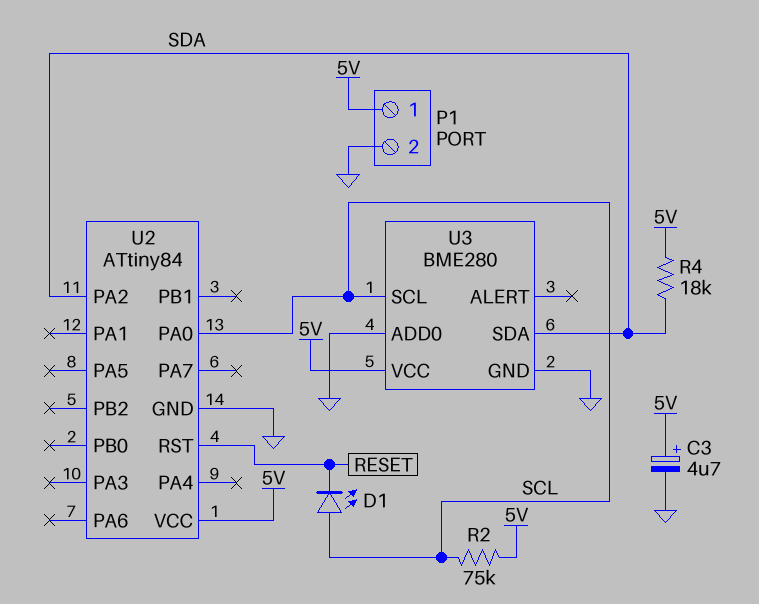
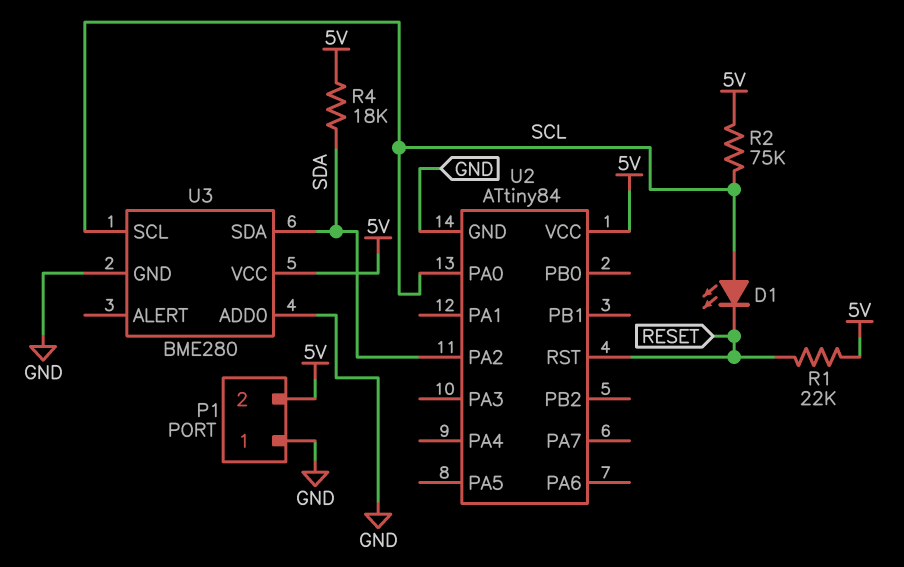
C3: 4.7uF (plus 5V, minus GND) -> none
P1 pin 1: 5V -> GND
P1 pin 2: GND -> 5V
R1: none -> 22k (5V, RESET)

